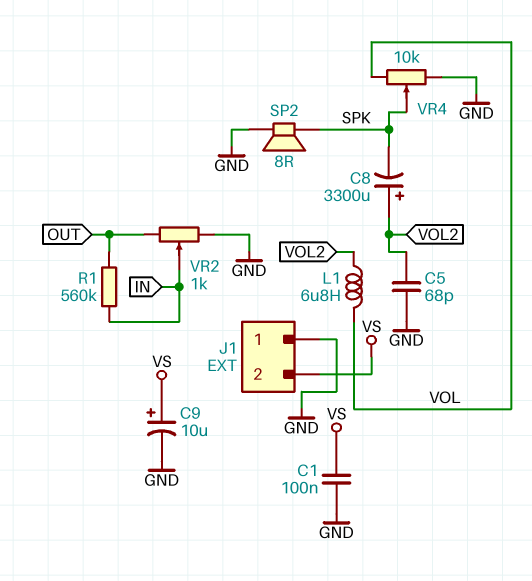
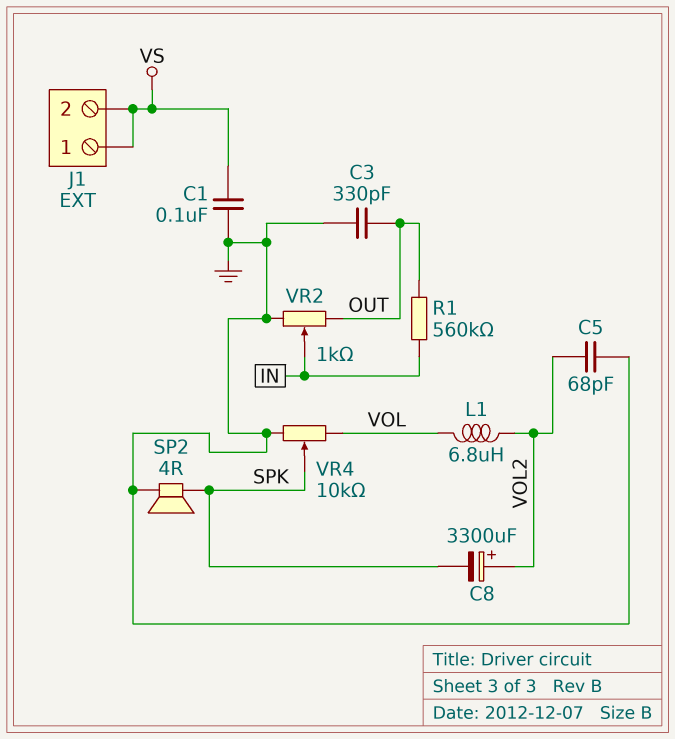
C3: none -> 330pF (GND, OUT)
C9: 10uF (plus VS, minus GND) -> none
J1 pin 1: GND -> VS
SP2: speaker 8R (GND, SPK) -> speaker 4R (GND, SPK)

